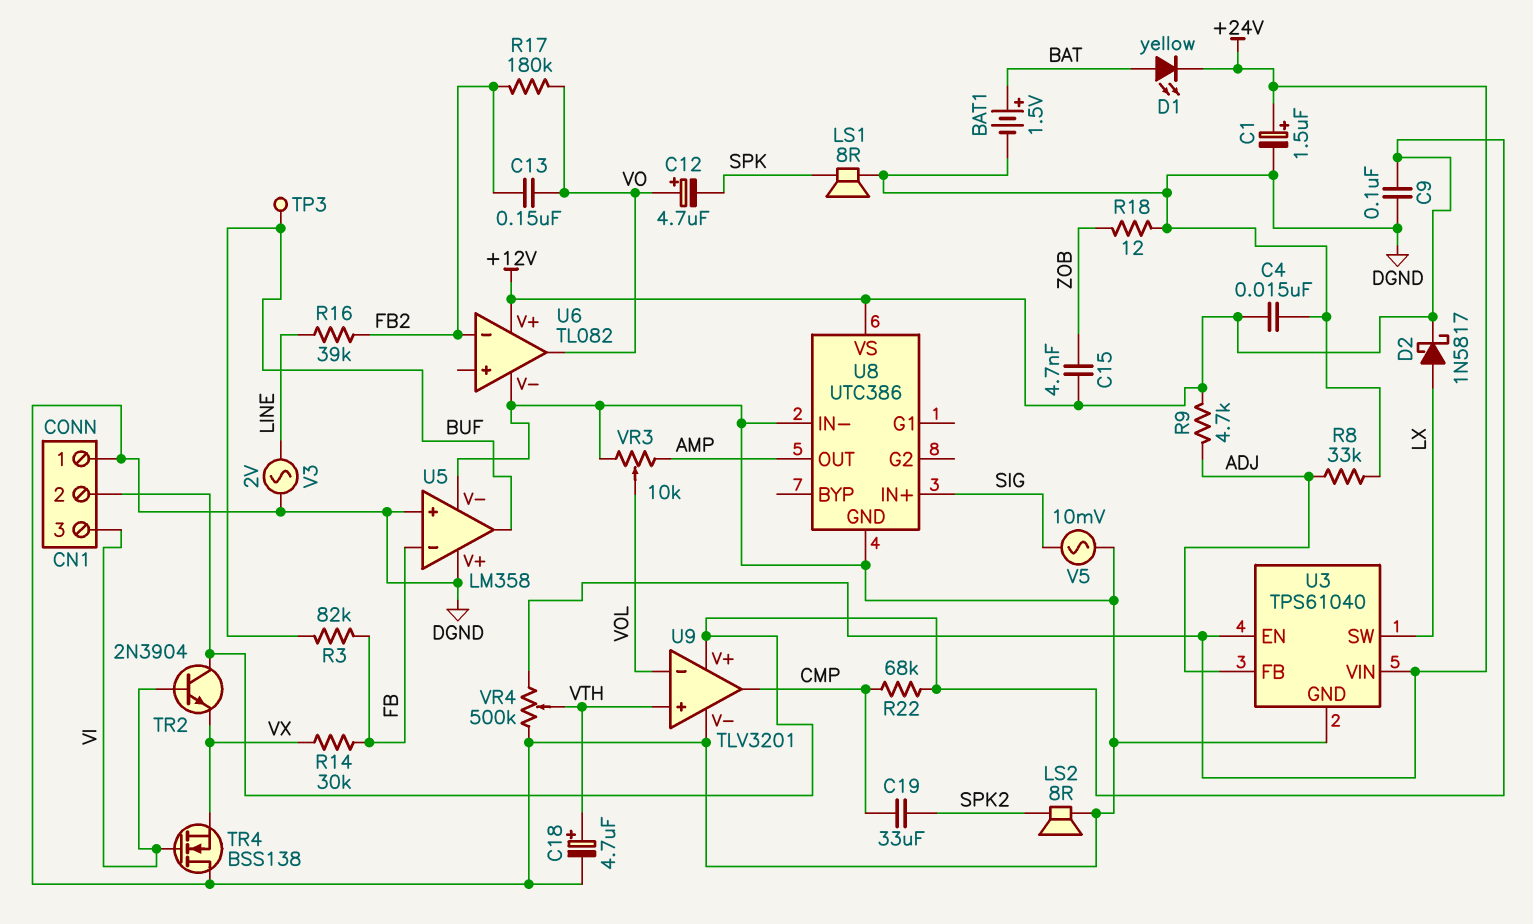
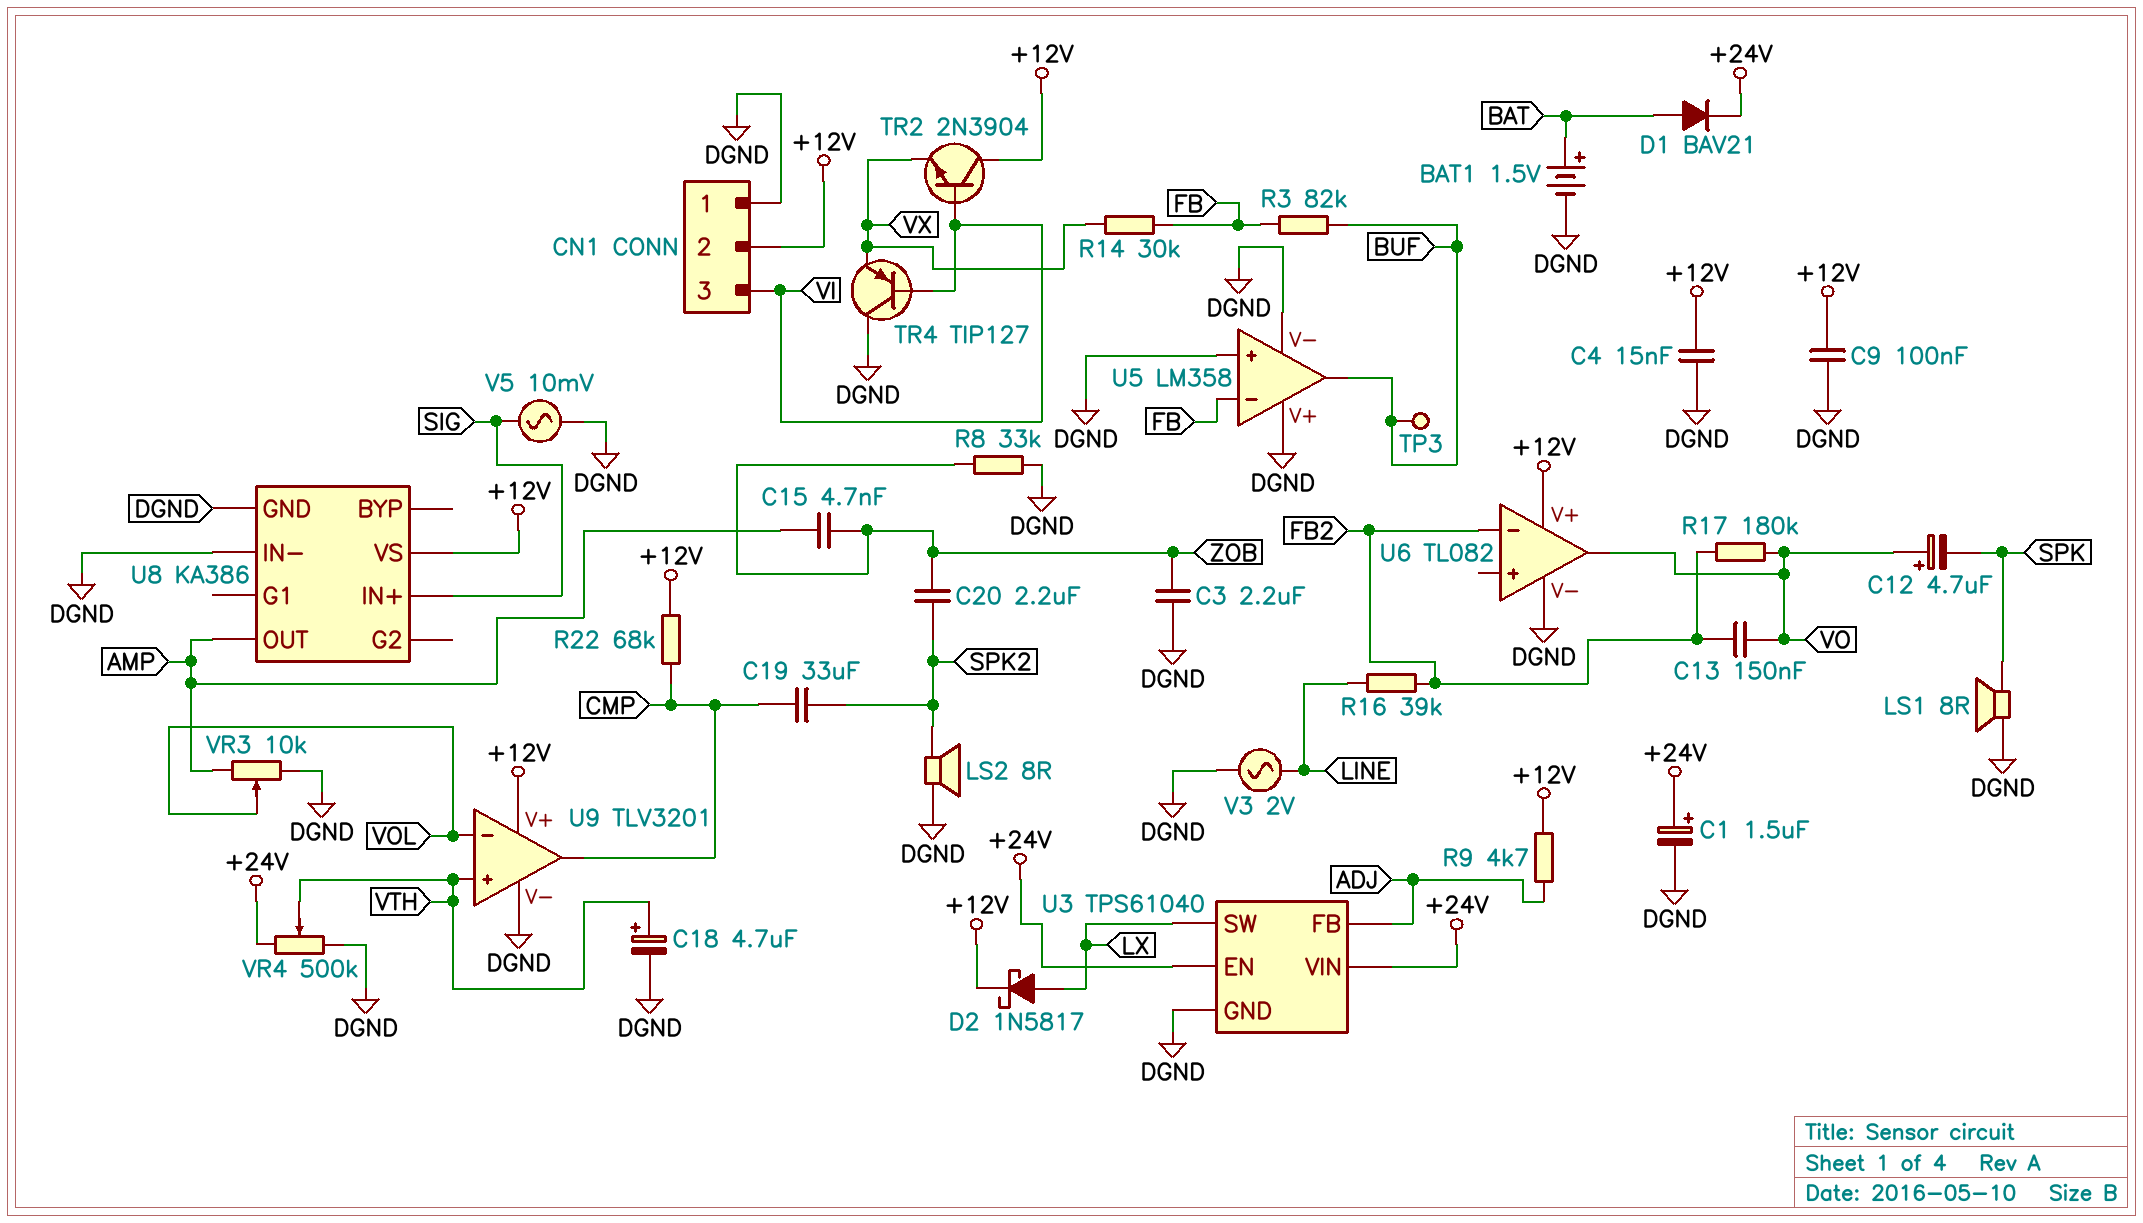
C3: none -> 2.2uF (DGND, ZOB)
C15: 4.7nF (+12V, ZOB) -> 4.7nF (AMP, ZOB)
C20: none -> 2.2uF (SPK2, ZOB)
D1: LED yellow (A BAT, K +24V) -> diode BAV21 (A BAT, K +24V)
R8: 33k (ADJ, DGND) -> 33k (DGND, ZOB)
R18: 12 (DGND, ZOB) -> none
TR4: NMOS BSS138 (G VI, D DGND, S VX) -> PNP TIP127 (B VI, C DGND, E VX)
U8: UTC386 -> KA386

